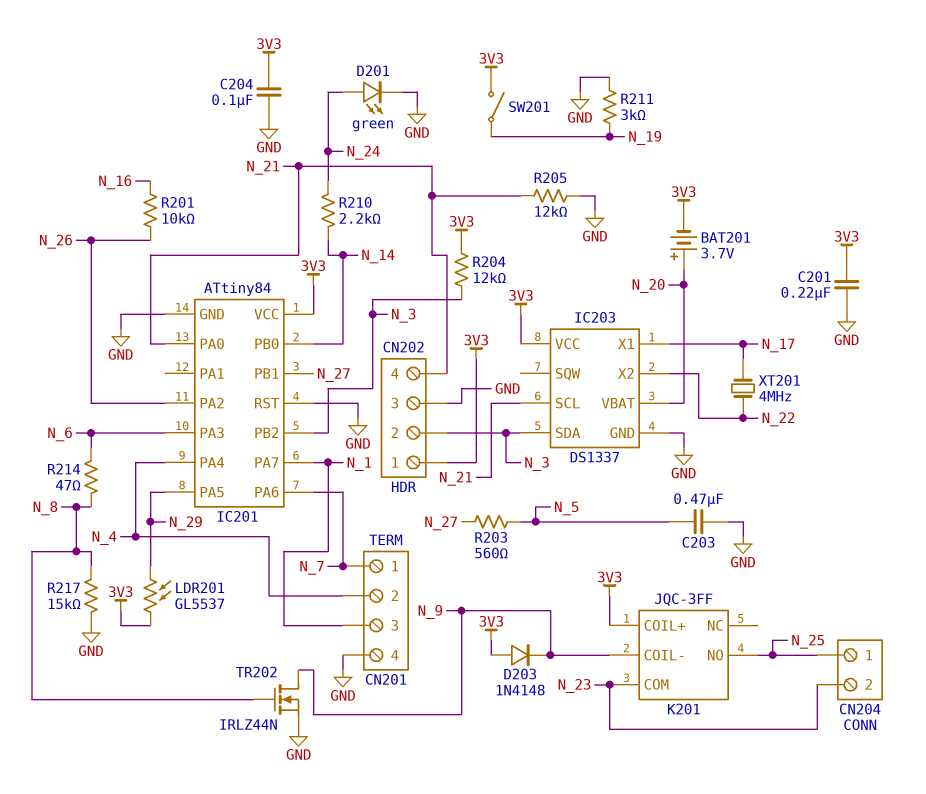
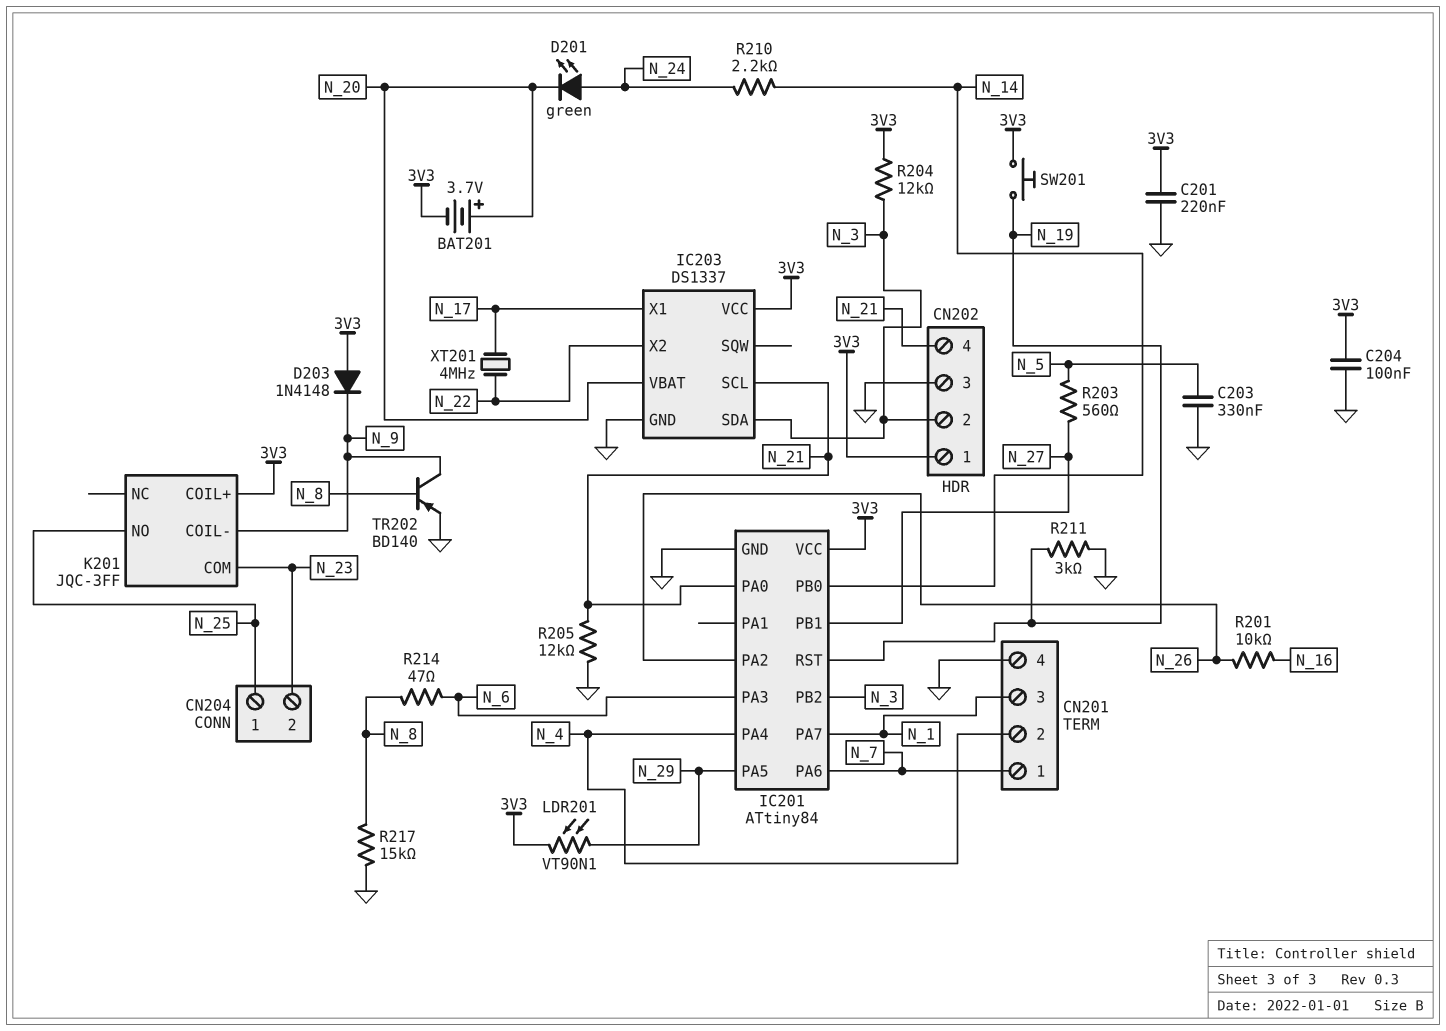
C203: 470nF (GND, N_5) -> 330nF (GND, N_5)
D201: LED green (A N_24, K GND) -> LED green (A N_24, K N_20)
IC201 pin RST: GND -> N_19
LDR201: GL5537 (3V3, N_29) -> VT90N1 (3V3, N_29)
SW201: switch (3V3, N_19) -> button (3V3, N_19)
TR202: NMOS IRLZ44N (G N_8, D N_9, S GND) -> PNP BD140 (B N_8, C N_9, E GND)

